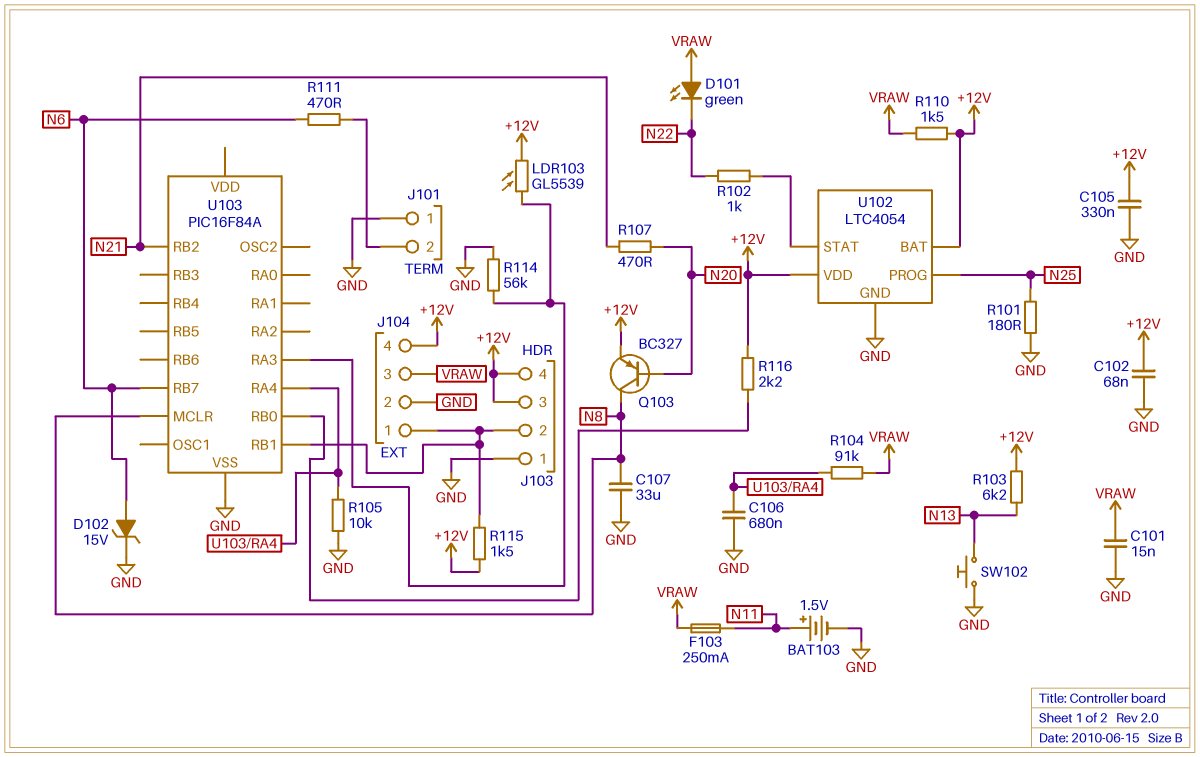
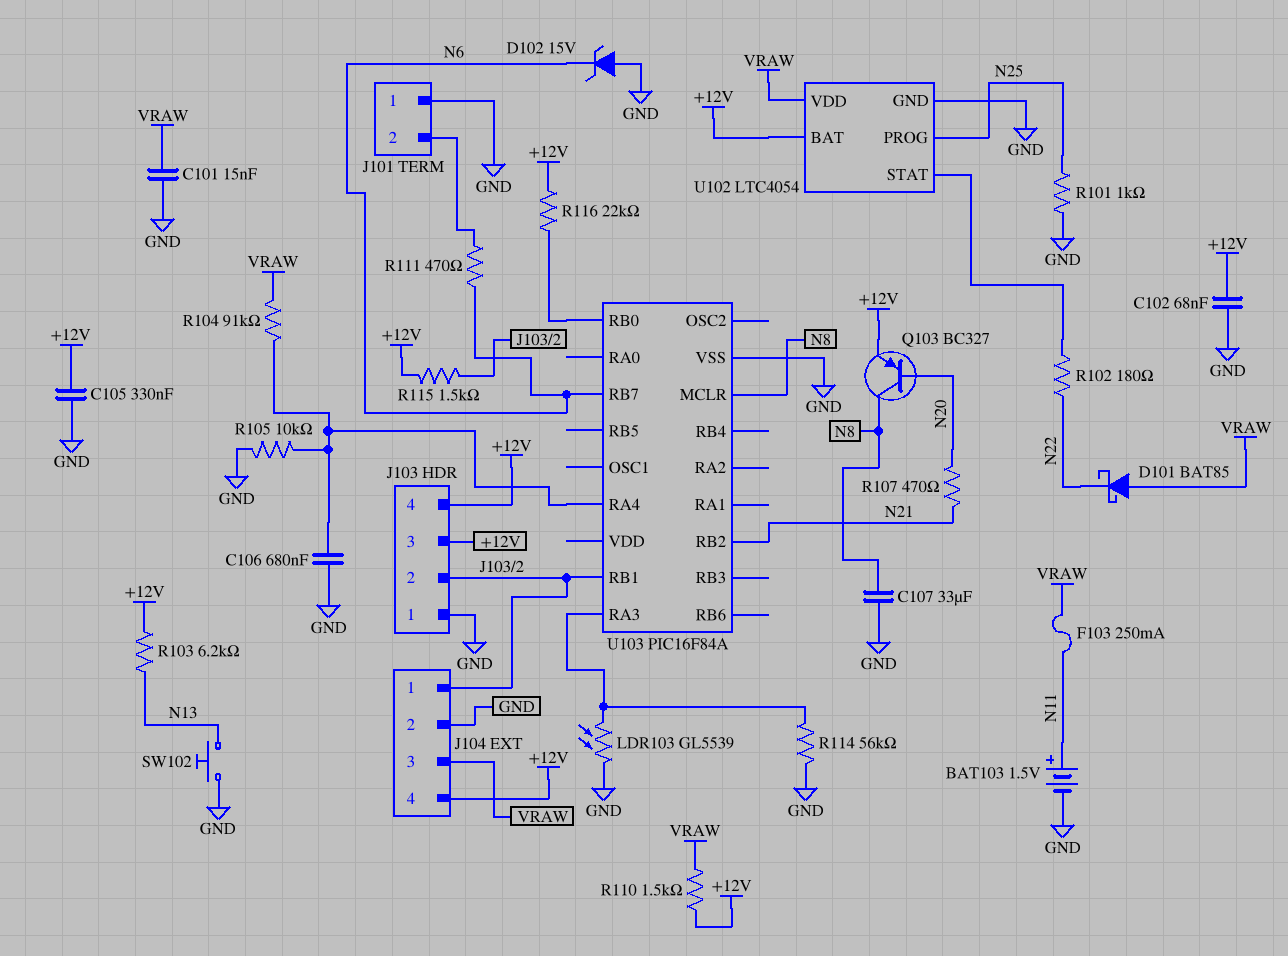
D101: LED green (A VRAW, K N22) -> schottky BAT85 (A VRAW, K N22)
D102: zener 15V (A N6, K GND) -> zener 15V (A GND, K N6)
LDR103: GL5539 (+12V, U103/RA3) -> GL5539 (GND, U103/RA3)
R101: 180 (GND, N25) -> 1k (GND, N25)
R102: 1k (N22, U102/STAT) -> 180 (N22, U102/STAT)
R116: 2.2k (+12V, U103/RB0) -> 22k (+12V, U103/RB0)
U102 pin VDD: +12V -> VRAW

